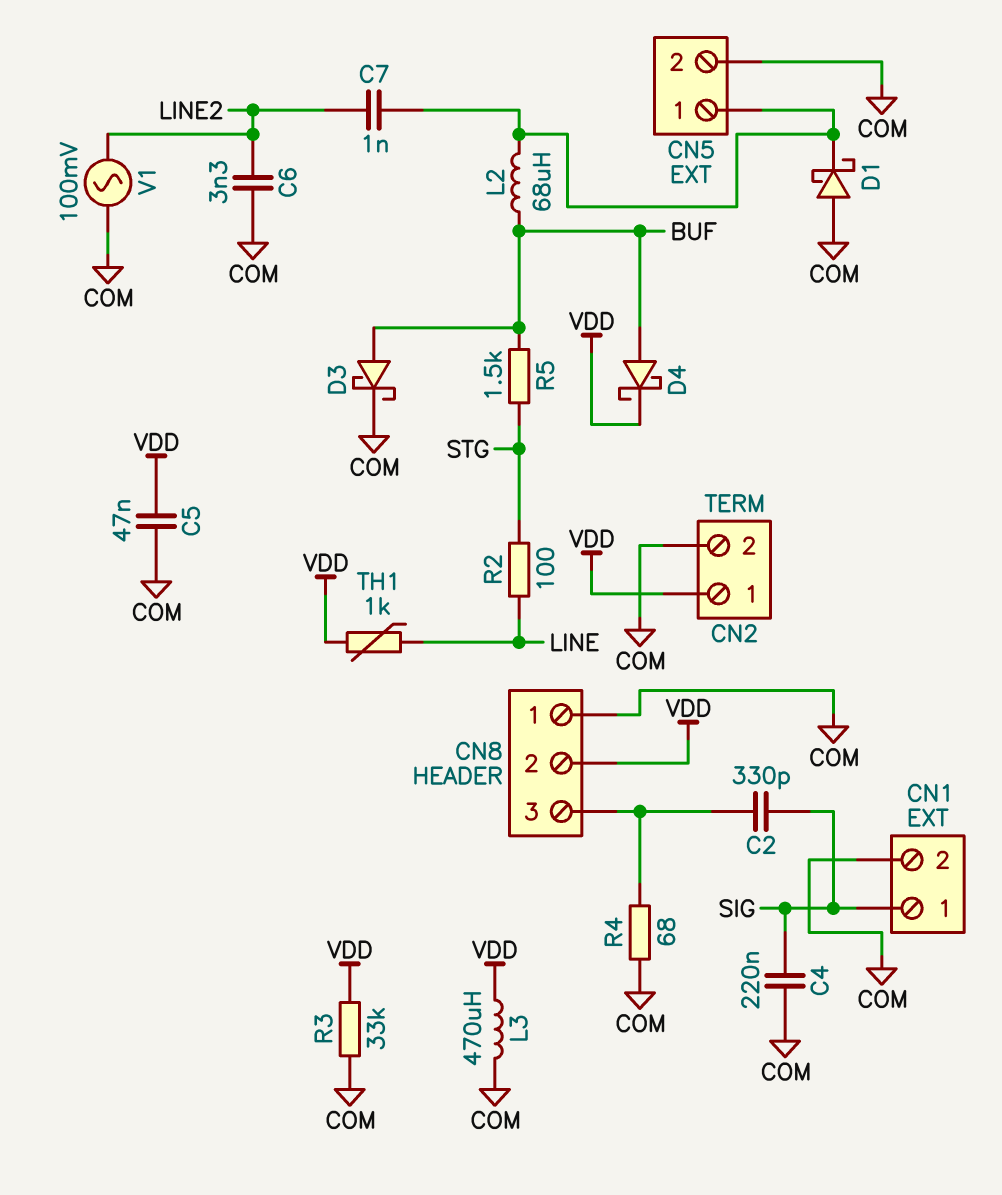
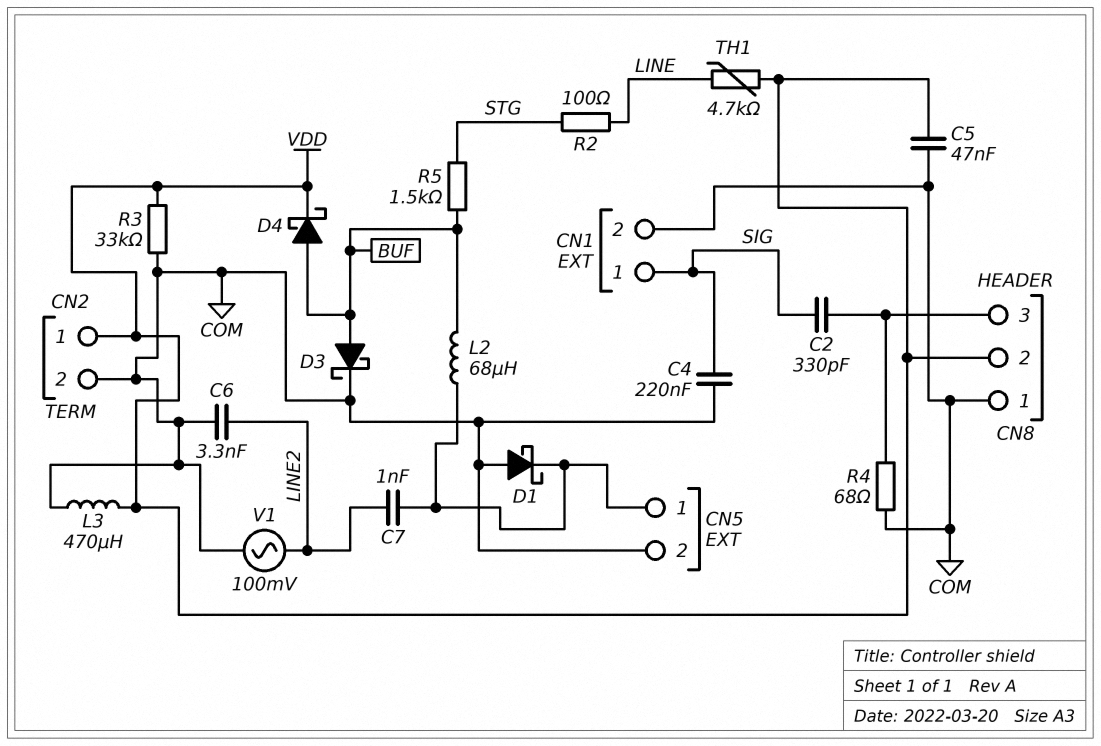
TH1: 1k (LINE, VDD) -> 4.7k (LINE, VDD)

